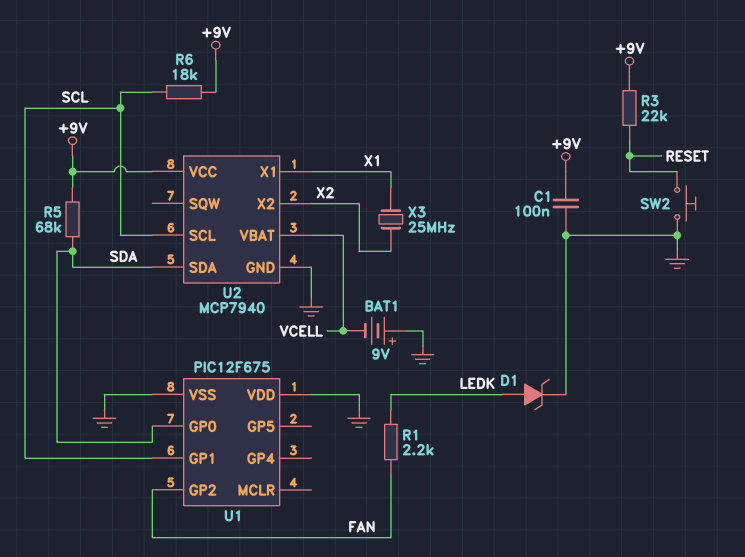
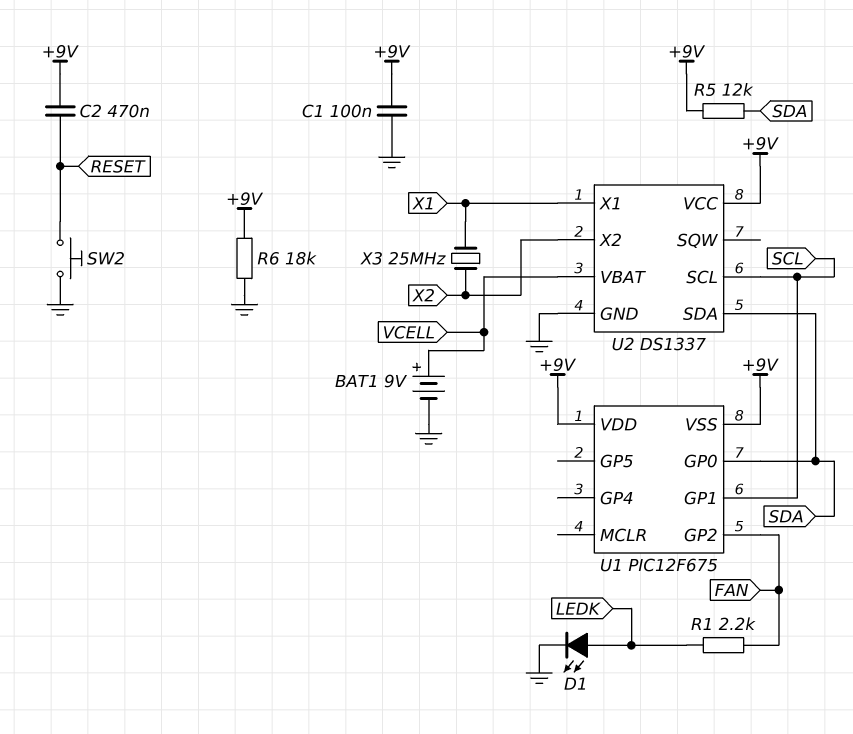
BAT1: 9V (plus GND, minus VCELL) -> 9V (plus VCELL, minus GND)
C2: none -> 470nF (+9V, RESET)
D1: zener (A LEDK, K GND) -> LED (A LEDK, K GND)
R3: 22k (+9V, RESET) -> none
R5: 68k (+9V, SDA) -> 12k (+9V, SDA)
R6: 18k (+9V, SCL) -> 18k (+9V, GND)
U1 pin VDD: GND -> +9V
U1 pin VSS: GND -> +9V
U2: MCP7940 -> DS1337

